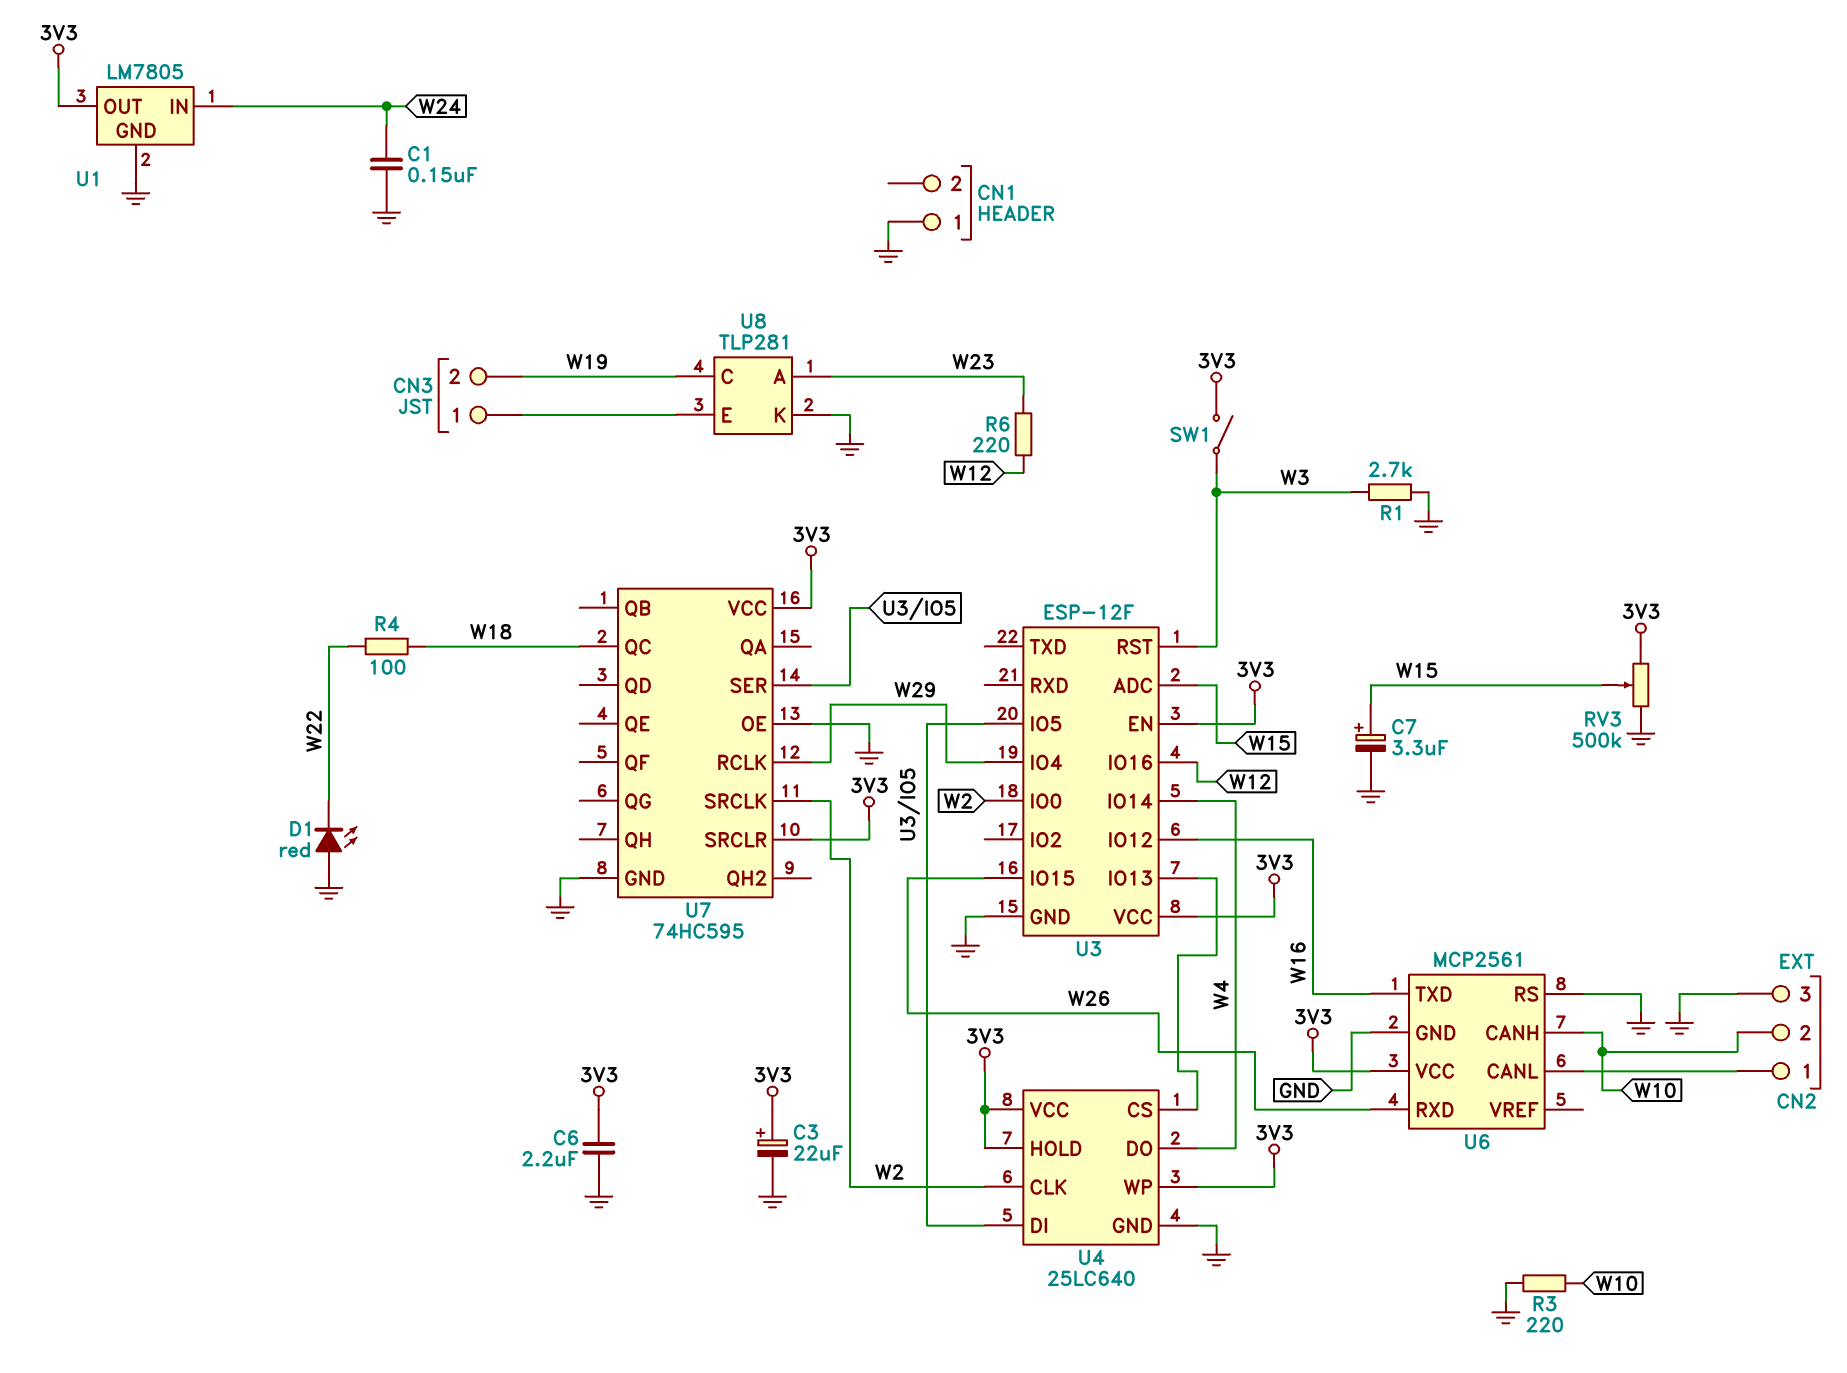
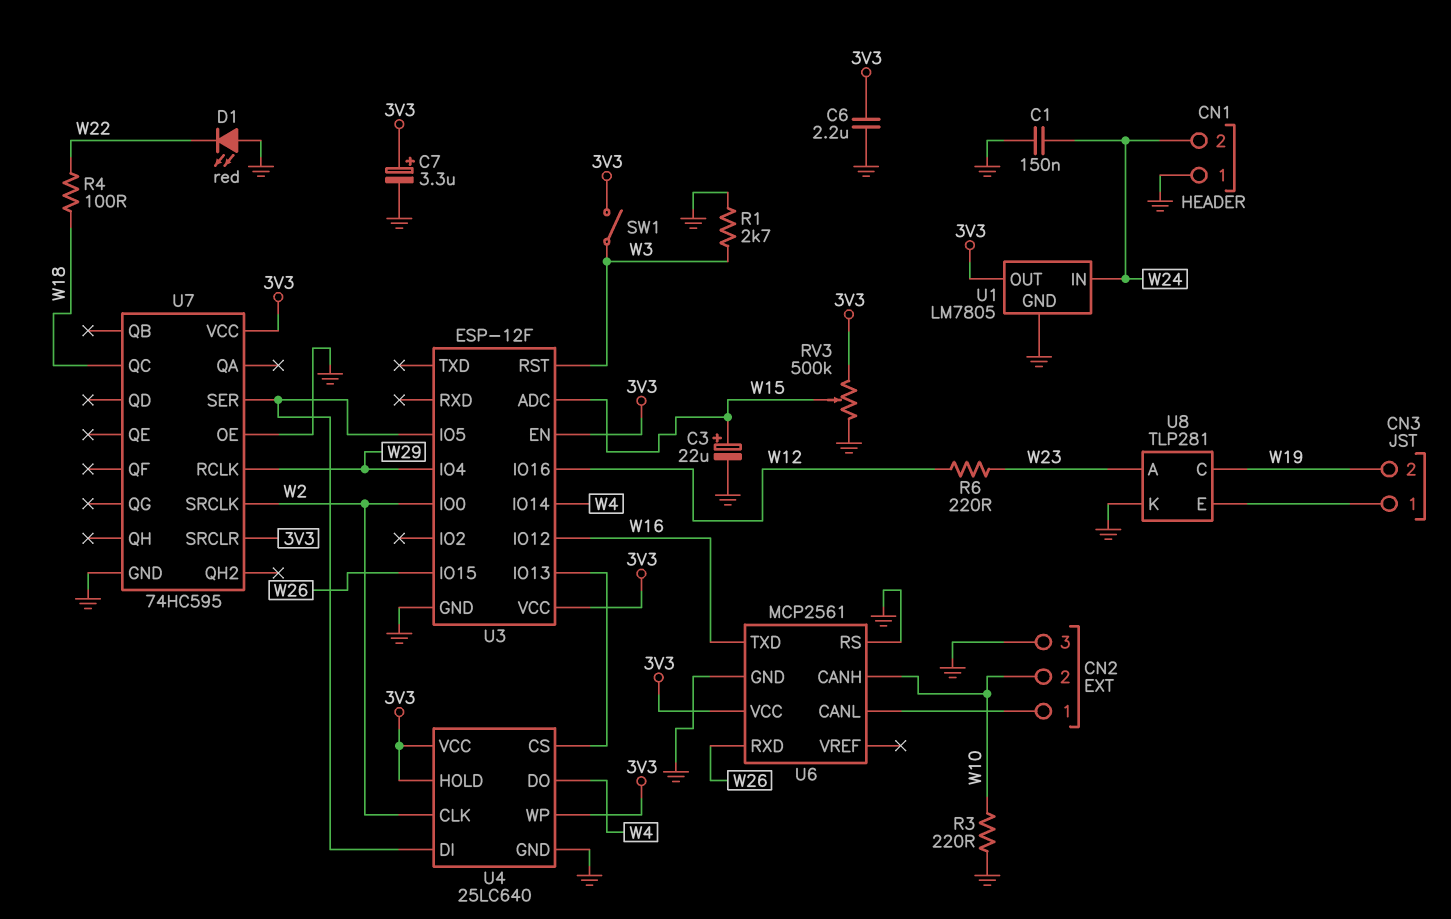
C3: 22uF (plus 3V3, minus GND) -> 22uF (plus W15, minus GND)
C7: 3.3uF (plus W15, minus GND) -> 3.3uF (plus 3V3, minus GND)
CN1 pin 2: none -> W24

